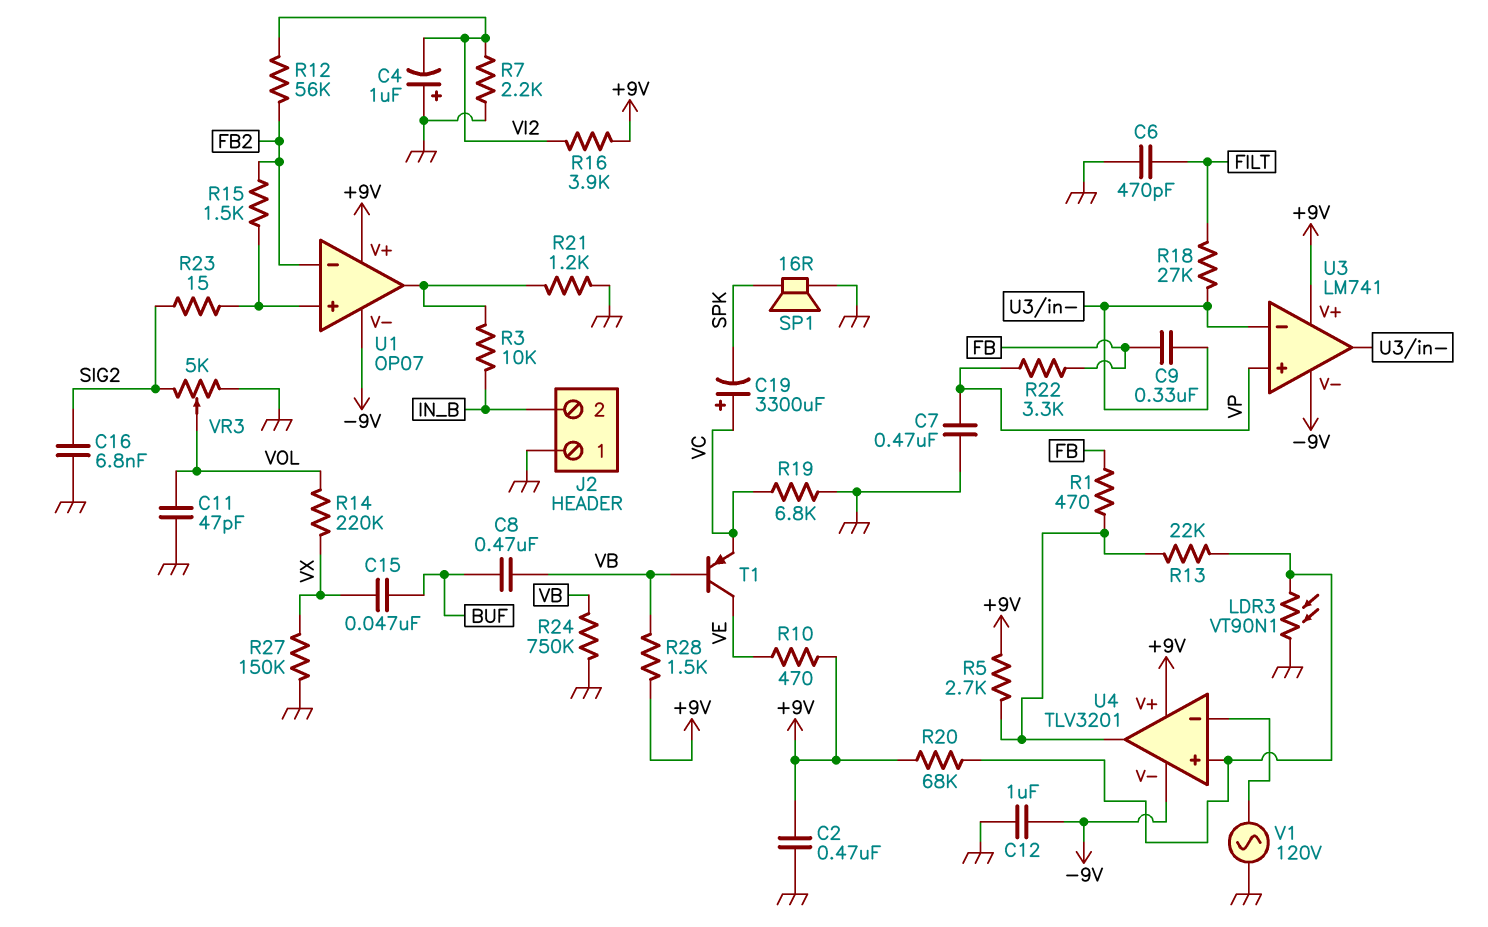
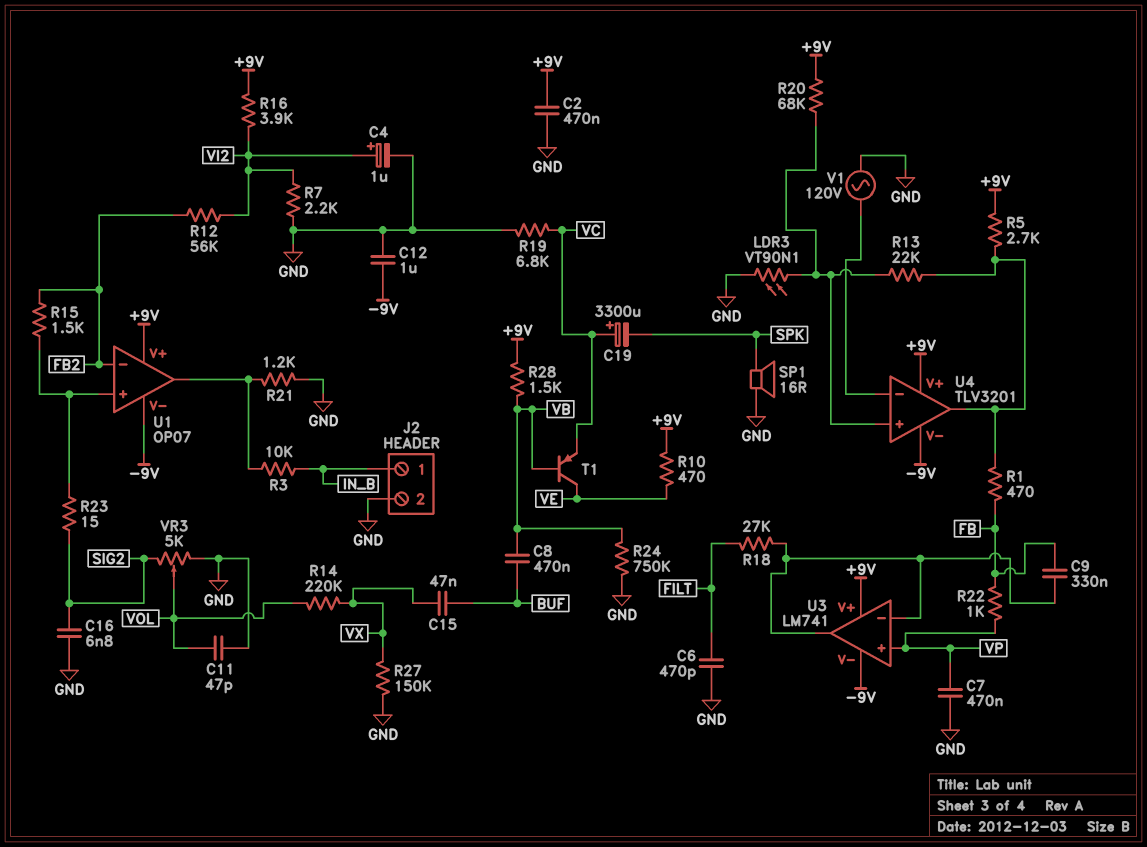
C4: 1uF (plus GND, minus VI2) -> 1uF (plus VI2, minus GND)
J2 pin 1: GND -> IN_B
J2 pin 2: IN_B -> GND
R22: 3.3k (FB, VP) -> 1k (FB, VP)

